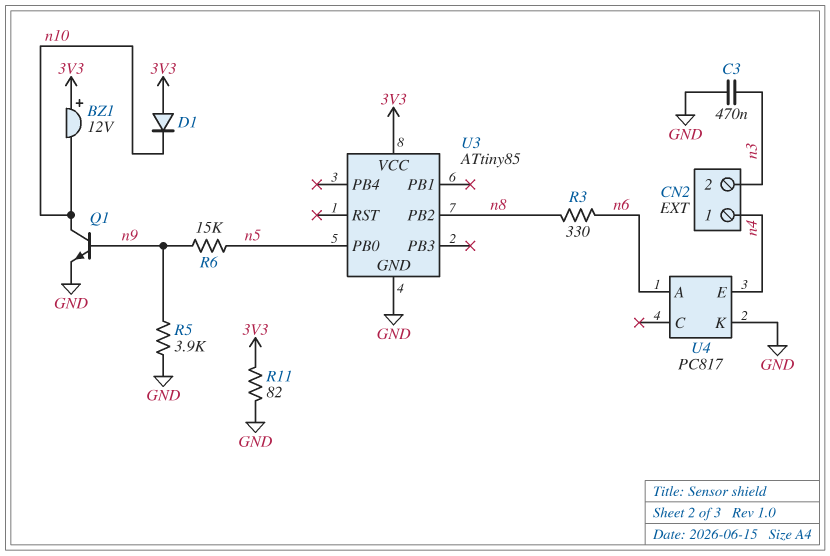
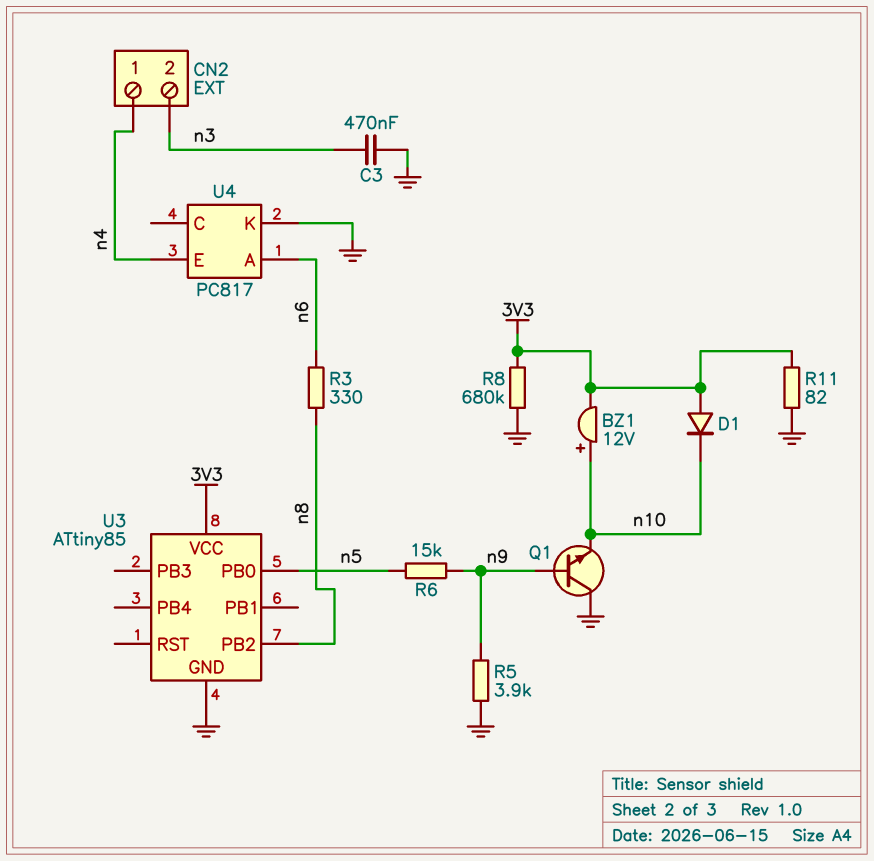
BZ1: buzzer 12V (plus 3V3, minus n10) -> buzzer 12V (plus n10, minus 3V3)
Q1: NPN (B n9, C n10, E GND) -> NPN (B n9, C GND, E n10)
R8: none -> 680k (3V3, GND)

